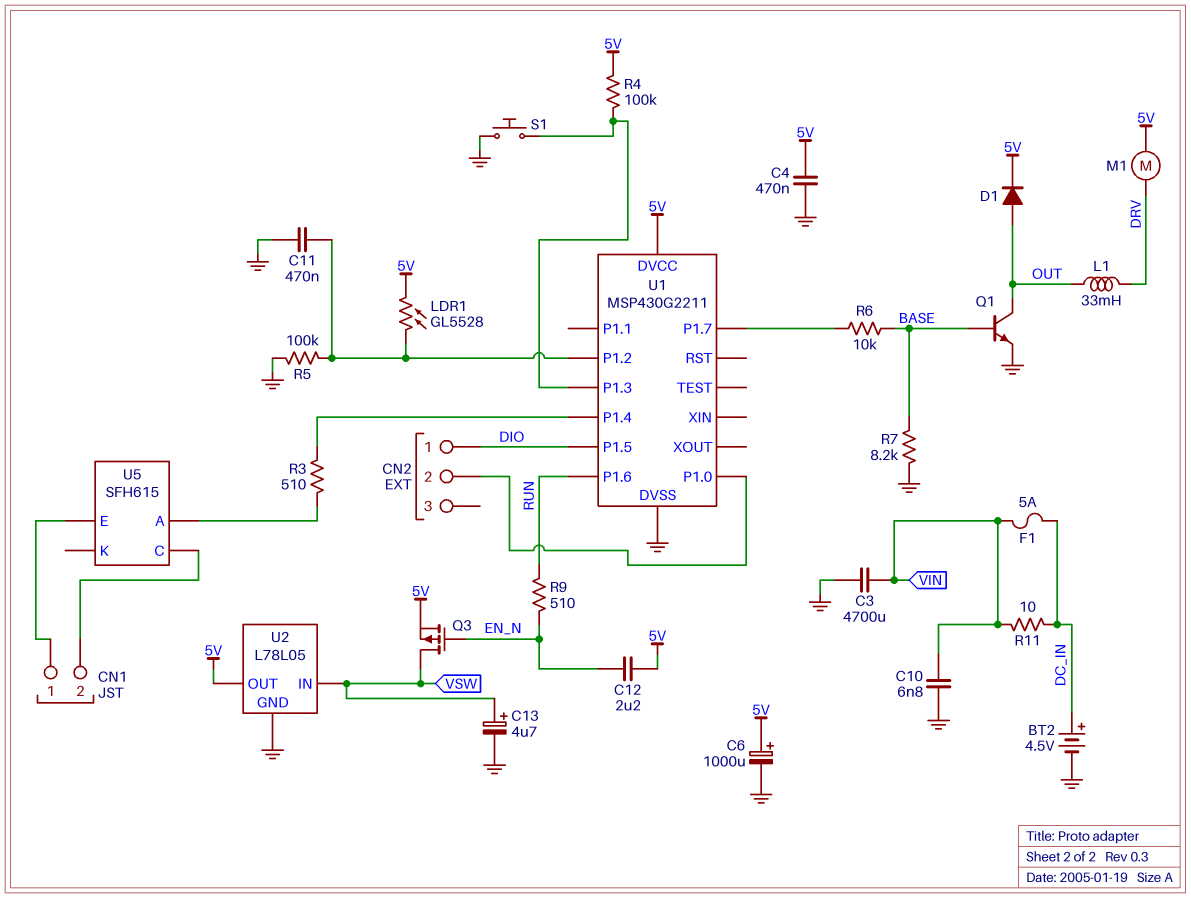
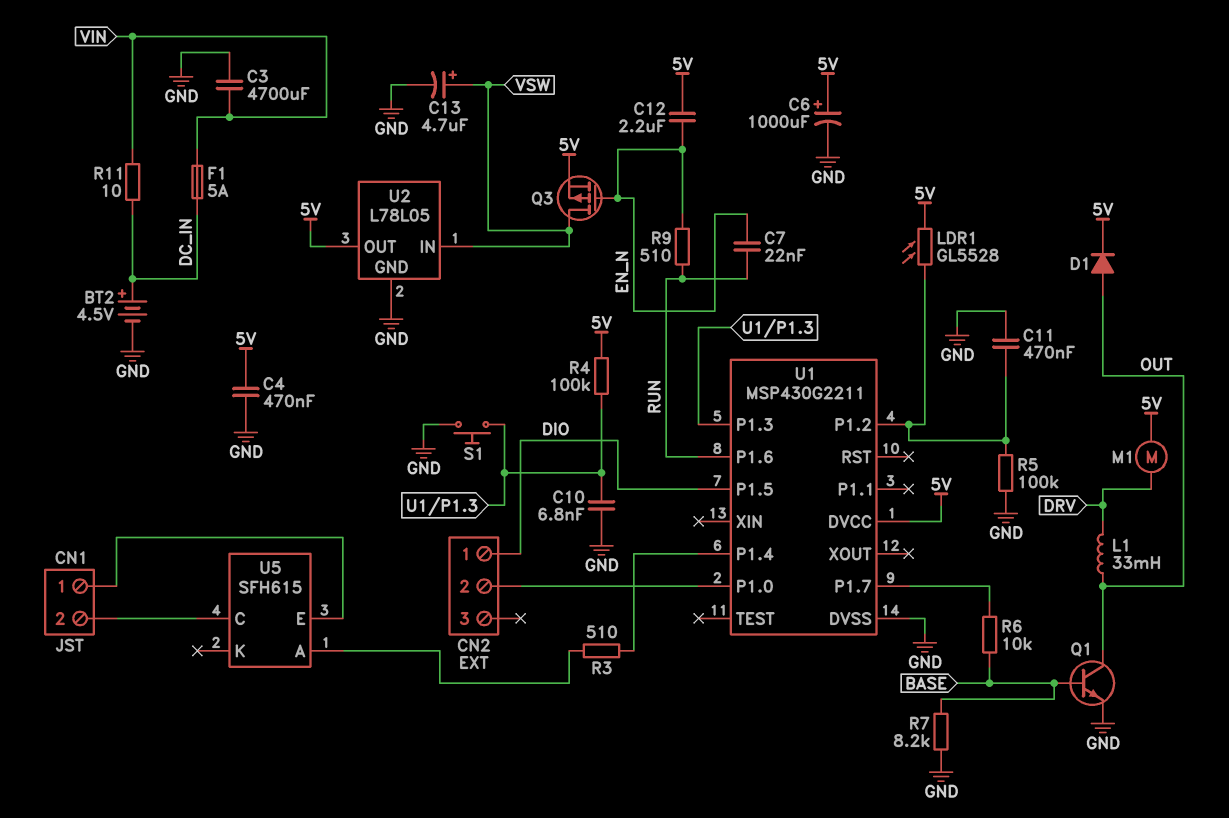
C7: none -> 22nF (EN_N, RUN)
C10: 6.8nF (GND, VIN) -> 6.8nF (GND, U1/P1.3)

